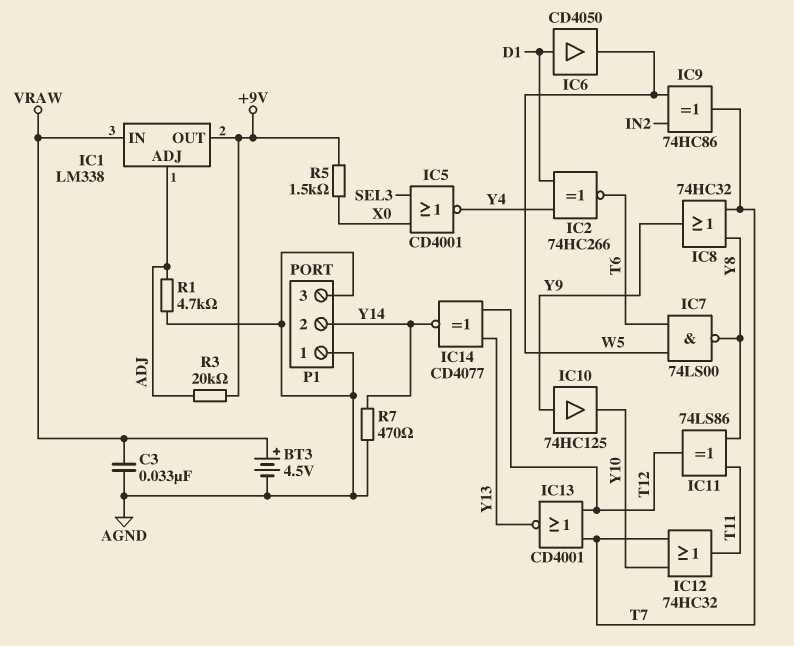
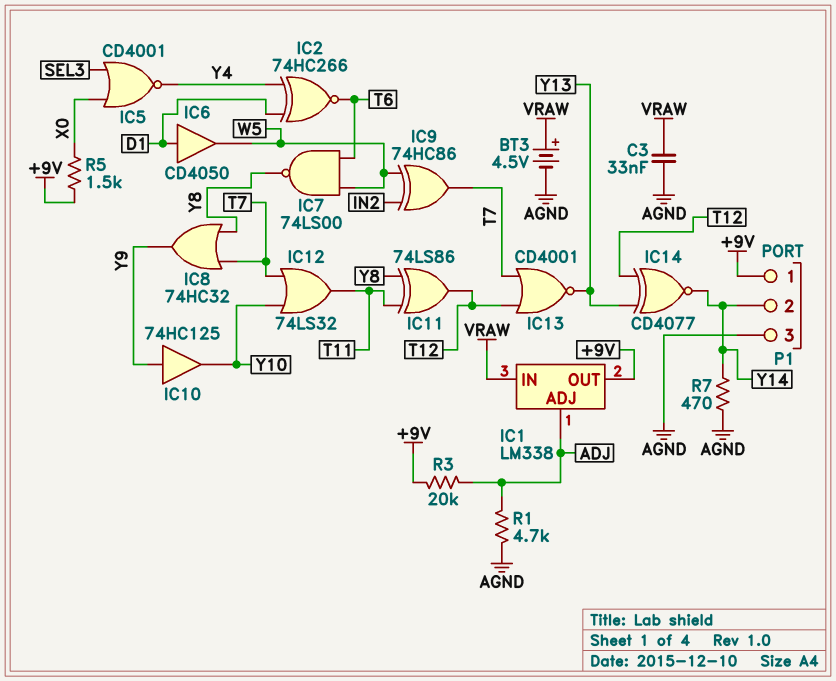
IC12: OR 74HC32 (in T7, in Y10, out T11) -> OR 74LS32 (in T7, in Y10, out T11)
P1 pin 1: AGND -> +9V

